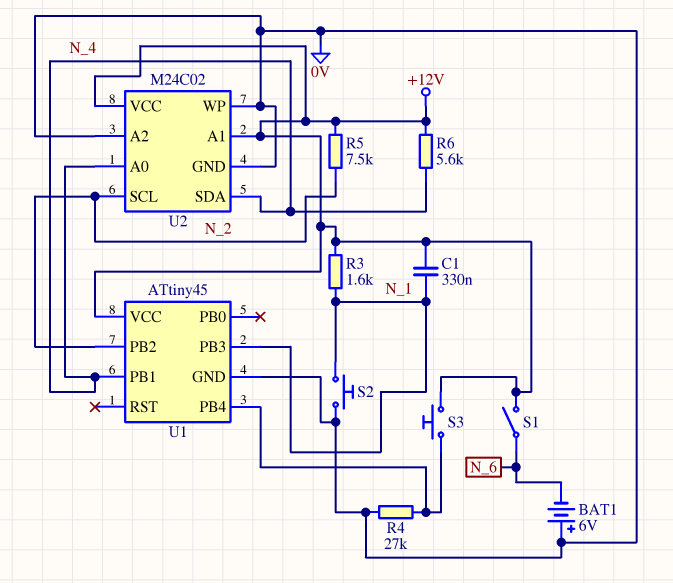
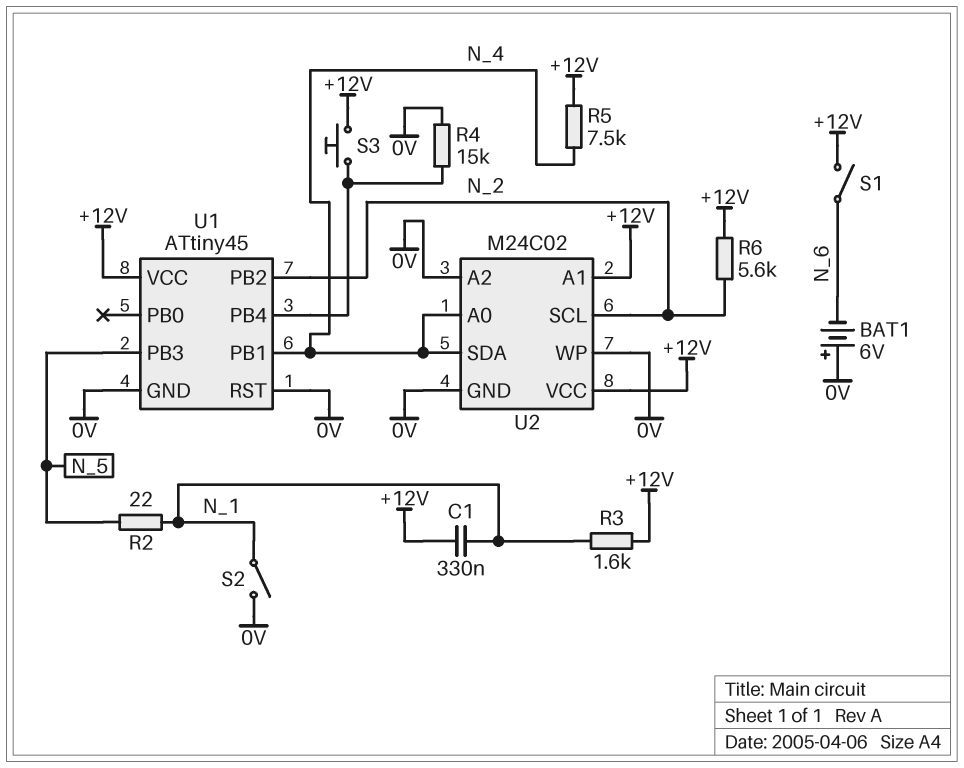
R2: none -> 22 (N_1, N_5)
R4: 27k (0V, U1/PB4) -> 15k (0V, U1/PB4)
R5: 7.5k (+12V, N_2) -> 7.5k (+12V, N_4)
R6: 5.6k (+12V, N_4) -> 5.6k (+12V, N_2)
S2: button (0V, N_1) -> switch (0V, N_1)
U1 pin PB3: N_1 -> N_5
U1 pin RST: none -> 0V

